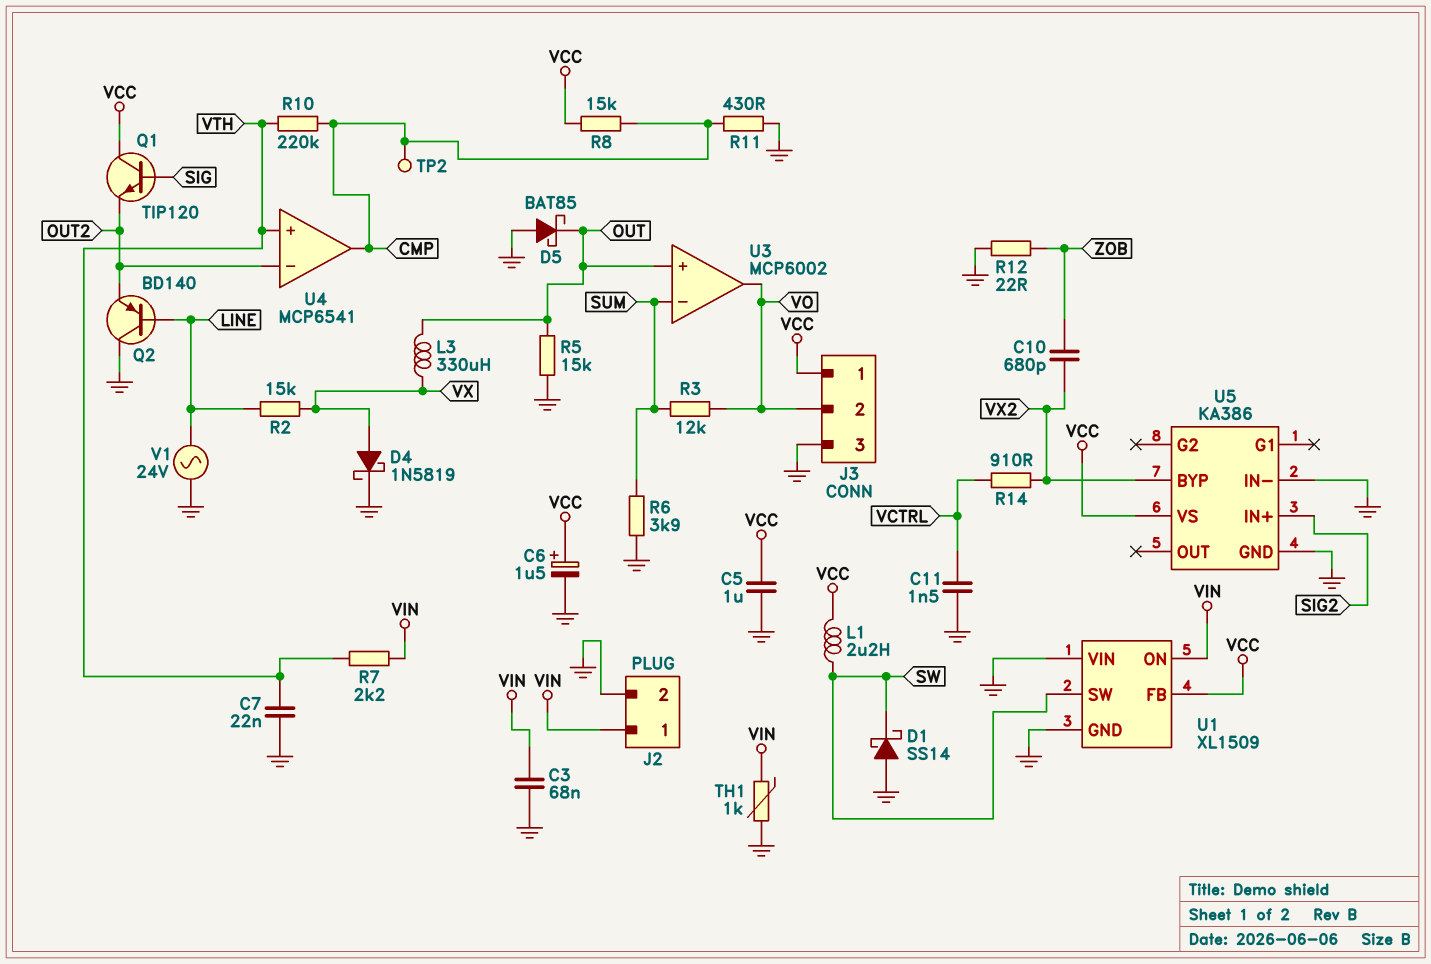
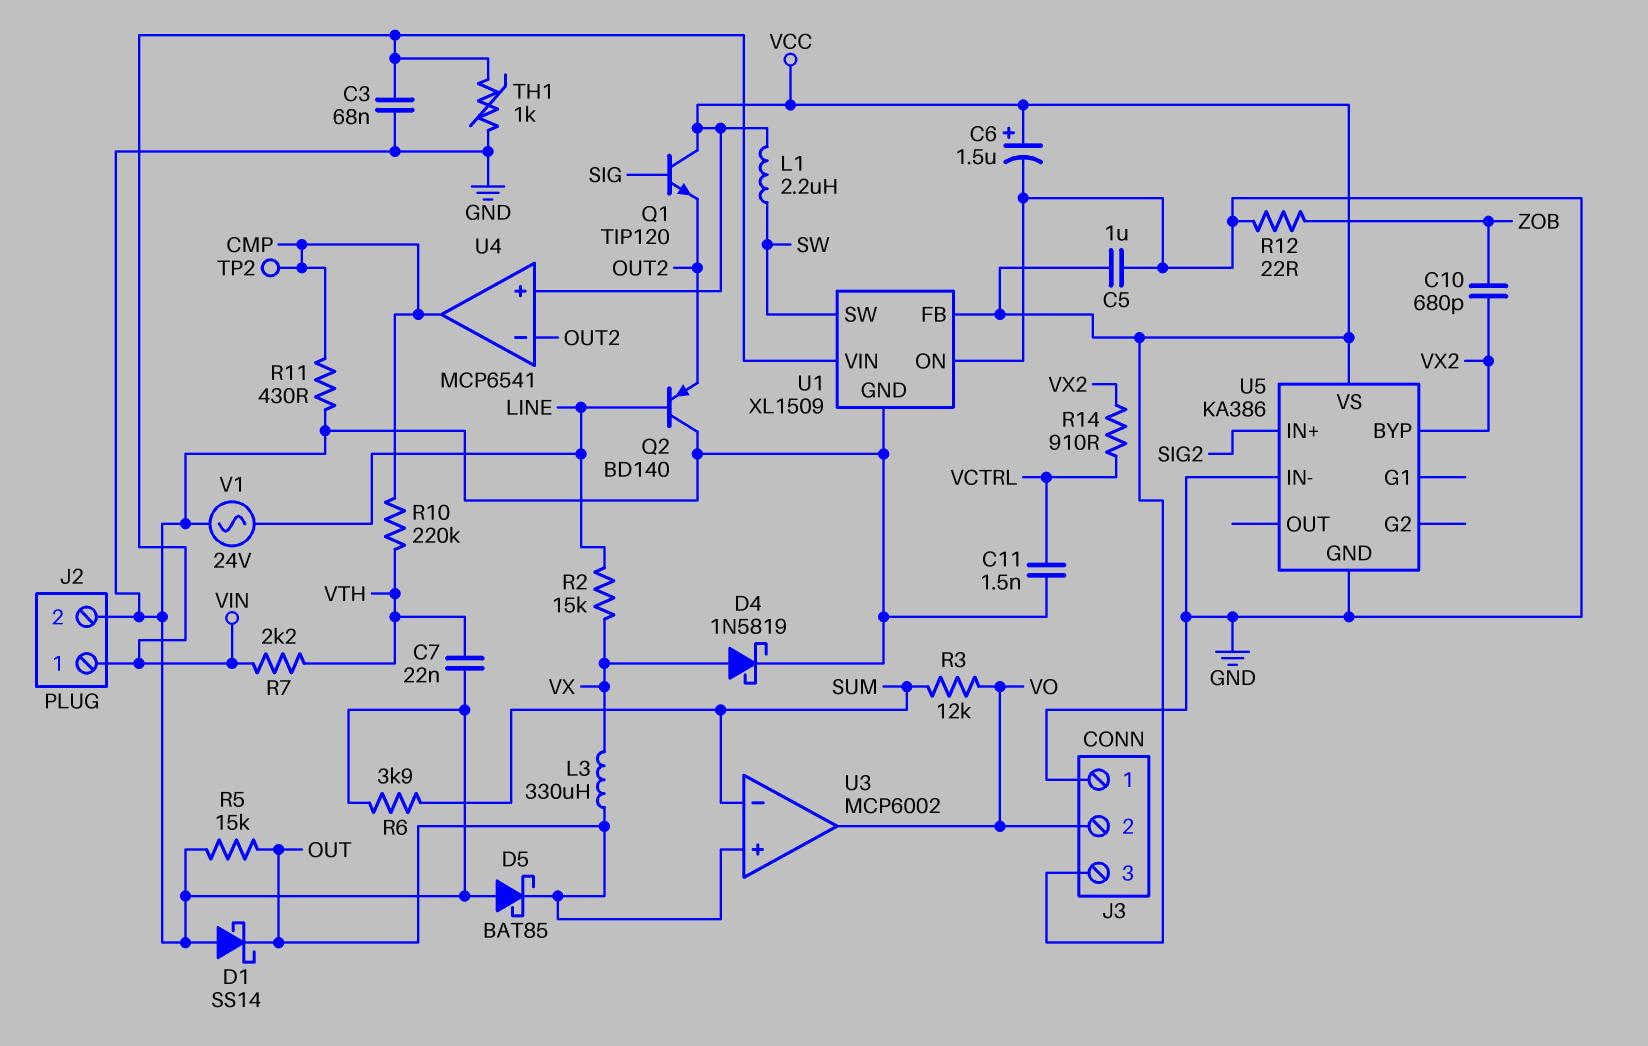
D1: schottky SS14 (A GND, K SW) -> schottky SS14 (A GND, K OUT)
J3 pin 1: VCC -> GND
J3 pin 3: GND -> VCC
R8: 15k (CMP, VCC) -> none
U1 pin ON: VIN -> GND
U1 pin VIN: GND -> VIN
U4 pin in+: VTH -> VCC

